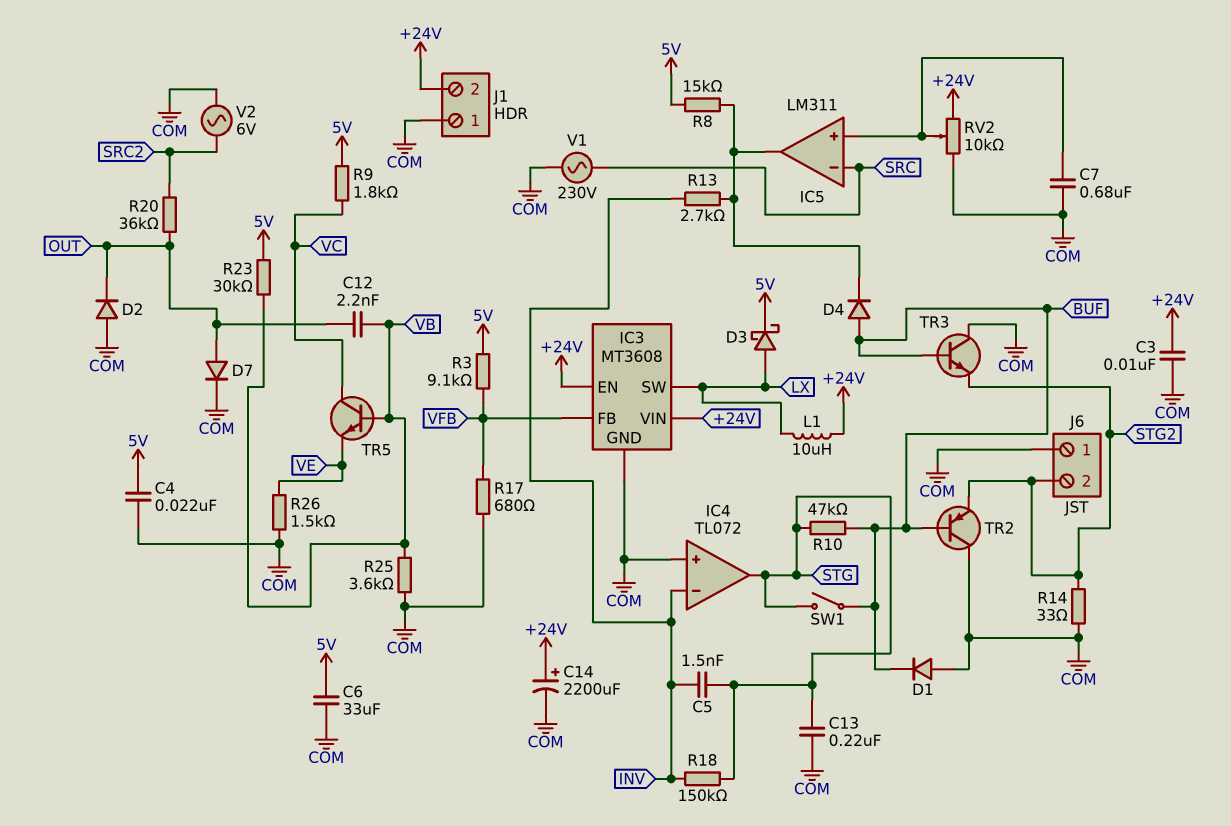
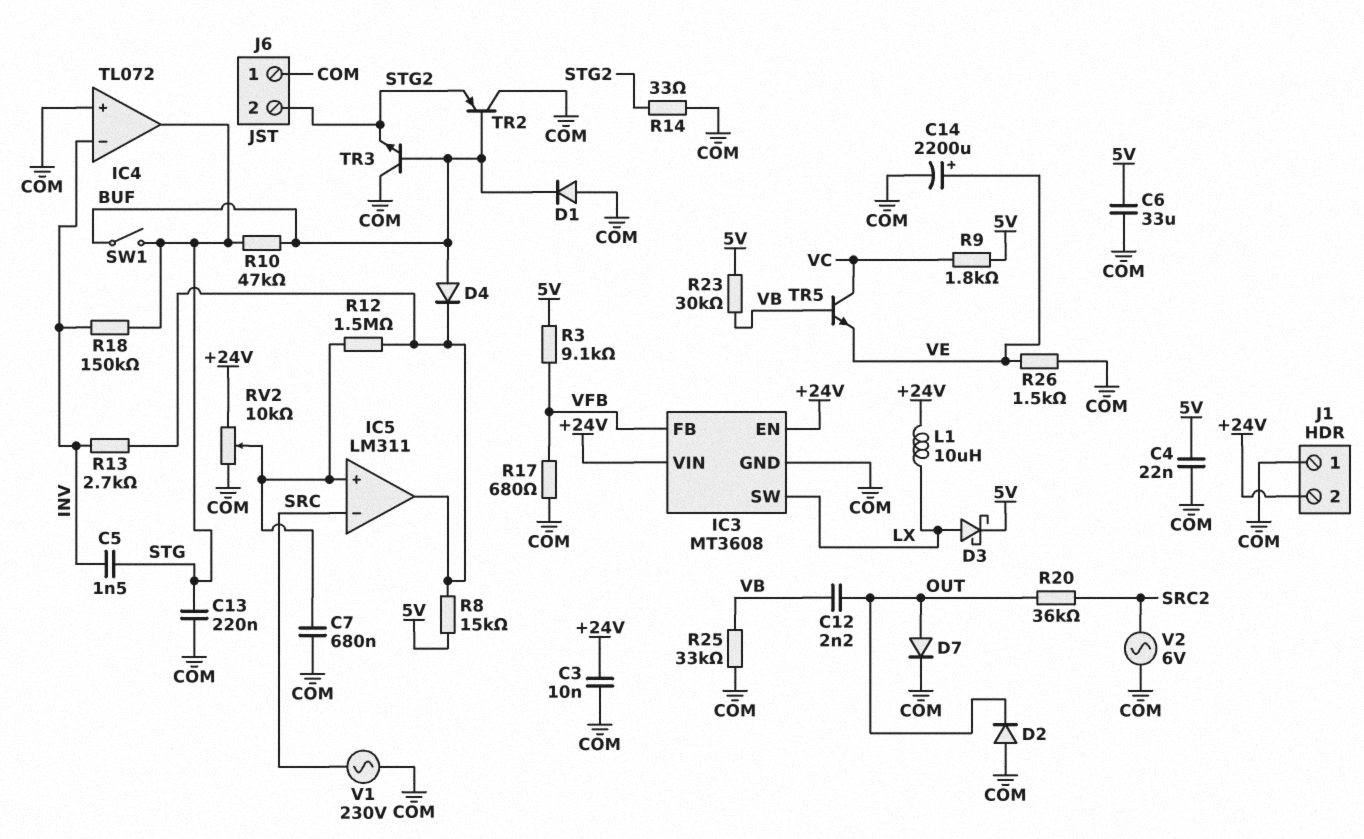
C14: 2200uF (plus +24V, minus COM) -> 2200uF (plus VE, minus COM)
R12: none -> 1.5M (IC5/in+, IC5/out)
R25: 3.6k (COM, VB) -> 33k (COM, VB)

